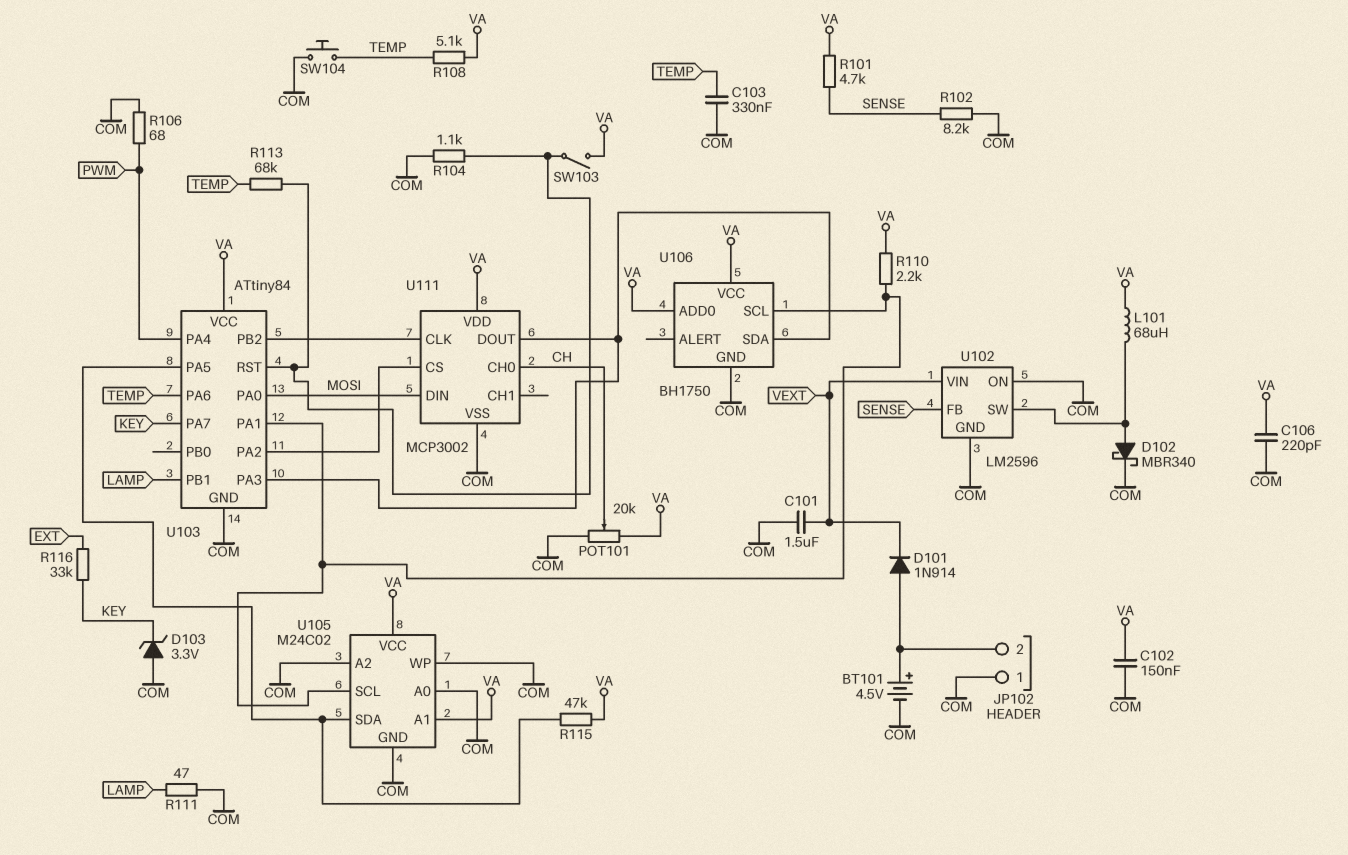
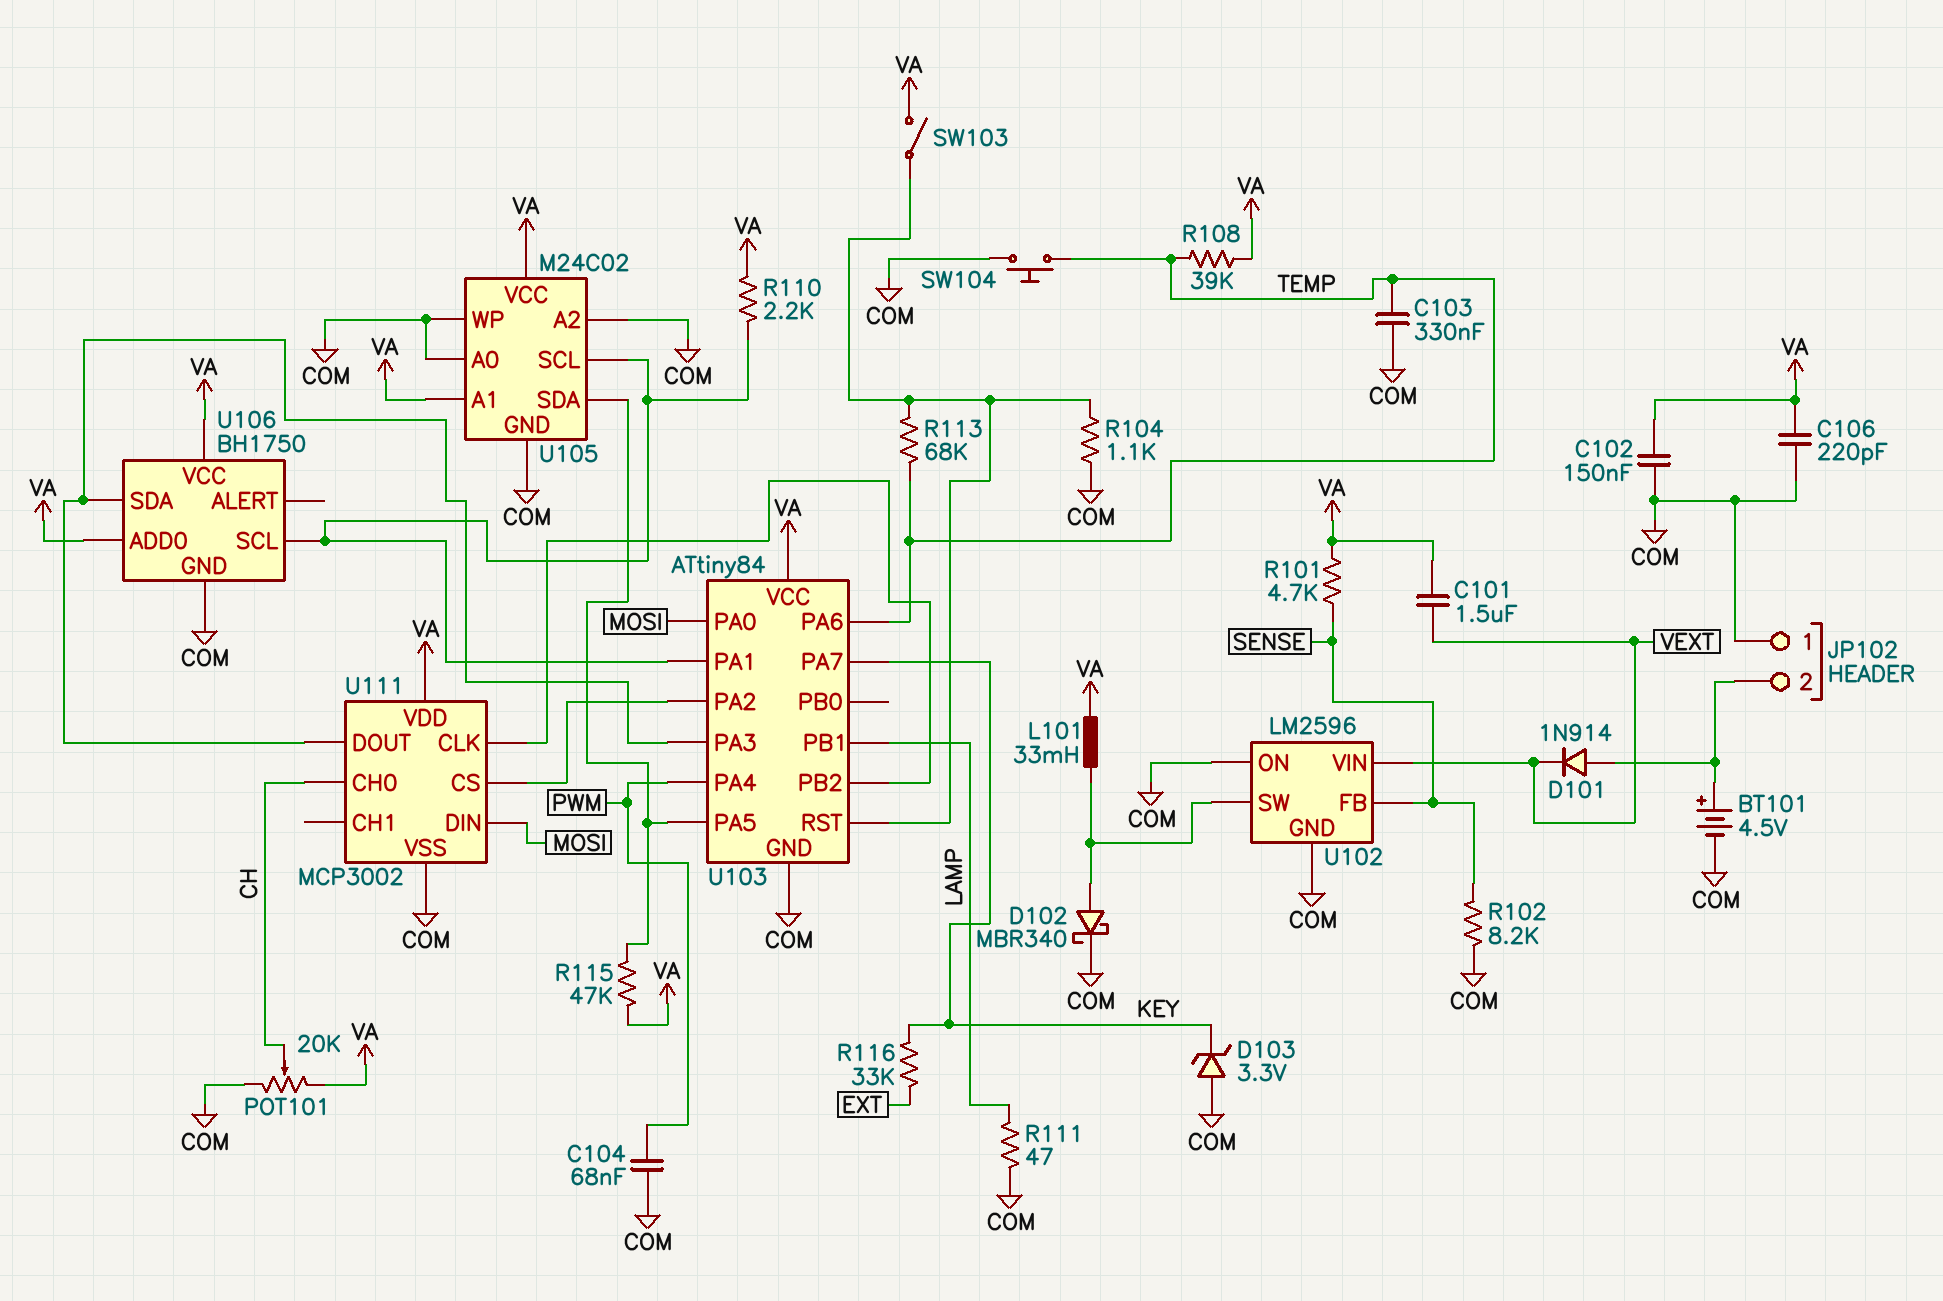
C101: 1.5uF (COM, VEXT) -> 1.5uF (VA, VEXT)
C104: none -> 68nF (COM, PWM)
L101: 68uH (U102/SW, VA) -> 33mH (U102/SW, VA)
R106: 68 (COM, PWM) -> none
R108: 5.1k (TEMP, VA) -> 39k (TEMP, VA)

